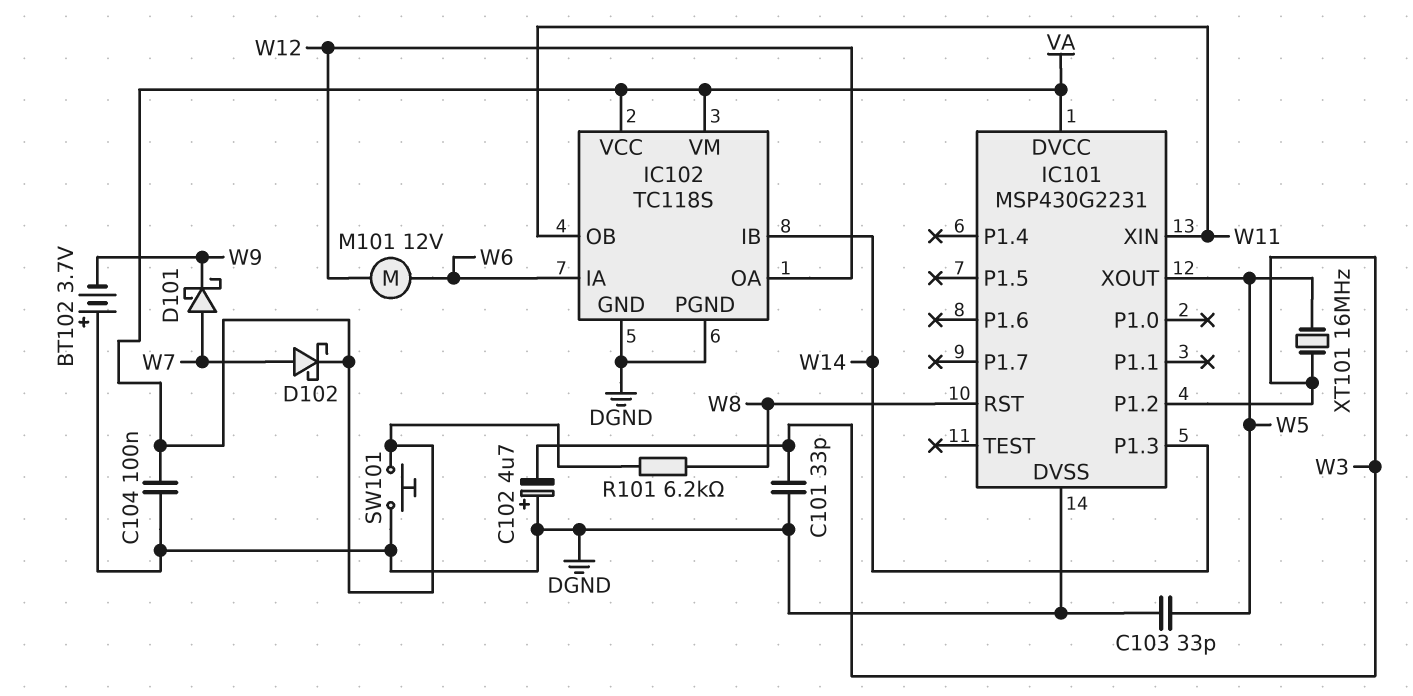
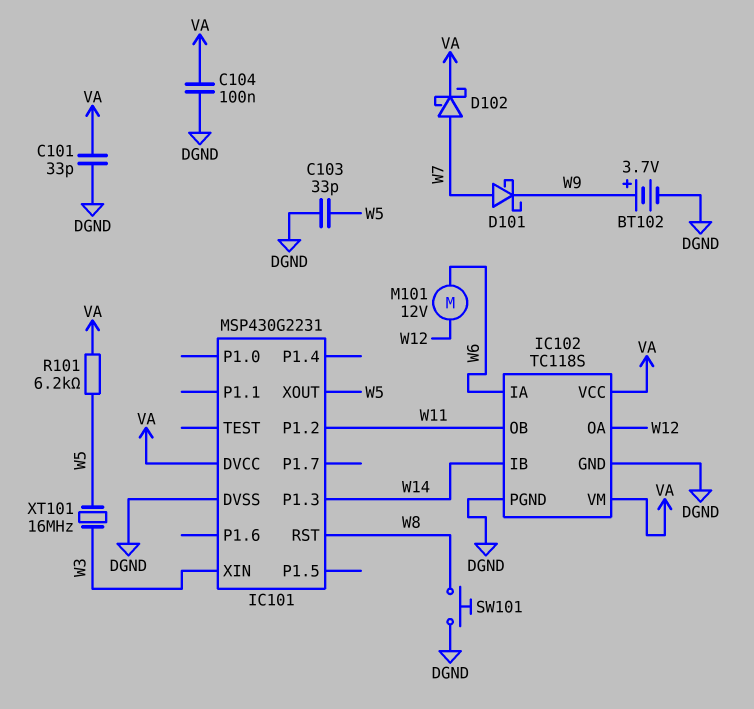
BT102: 3.7V (plus DGND, minus W9) -> 3.7V (plus W9, minus DGND)
C101: 33pF (DGND, W3) -> 33pF (DGND, VA)
C102: 4.7uF (plus DGND, minus W3) -> none
IC101 pin P1.2: W3 -> W11
IC101 pin XIN: W11 -> W3
R101: 6.2k (VA, W8) -> 6.2k (VA, W5)
SW101: button (DGND, VA) -> button (DGND, W8)

